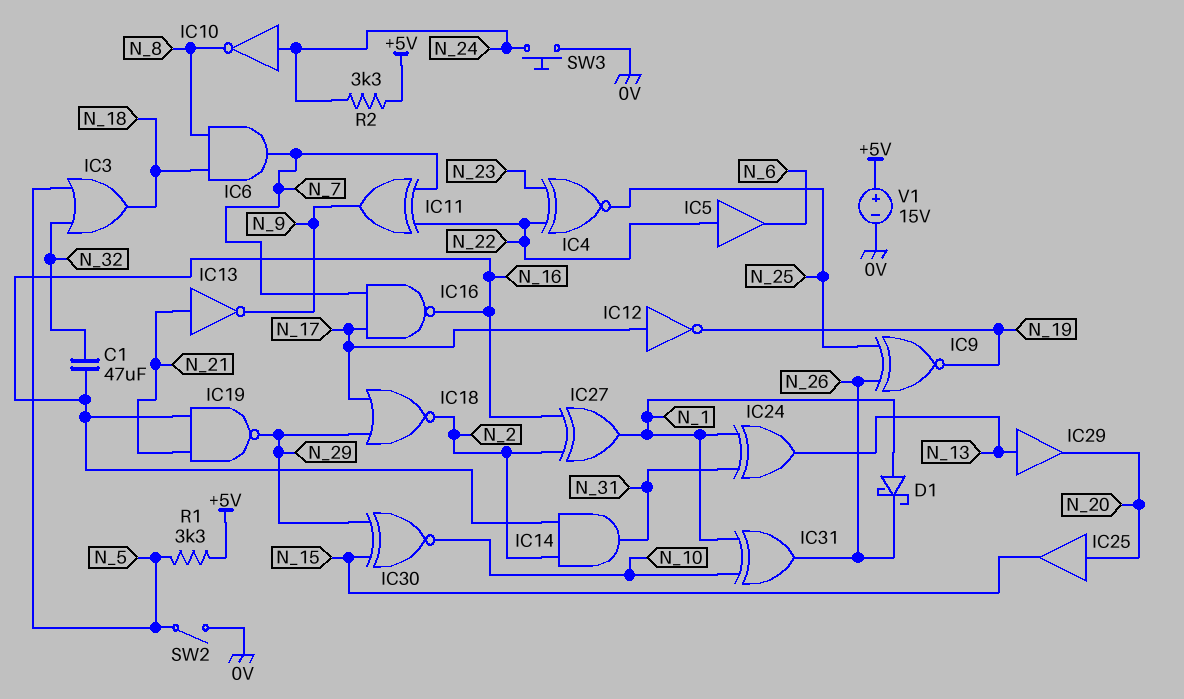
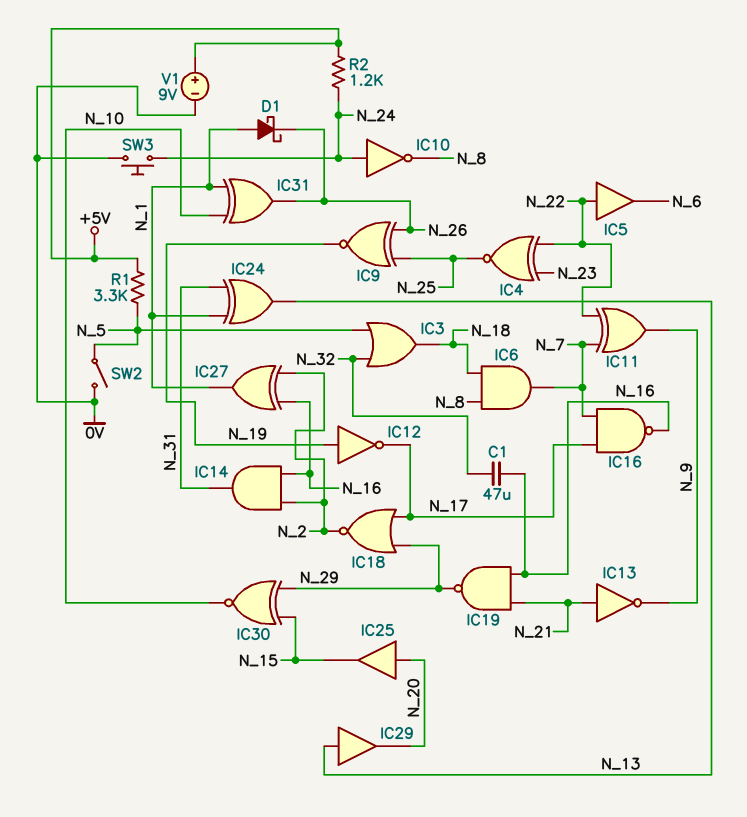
IC12: NOT (in N_17, out N_19) -> NOT (in N_19, out N_17)
R2: 3.3k (+5V, N_24) -> 1.2k (+5V, N_24)
V1: 15V (plus +5V, minus 0V) -> 9V (plus +5V, minus 0V)

